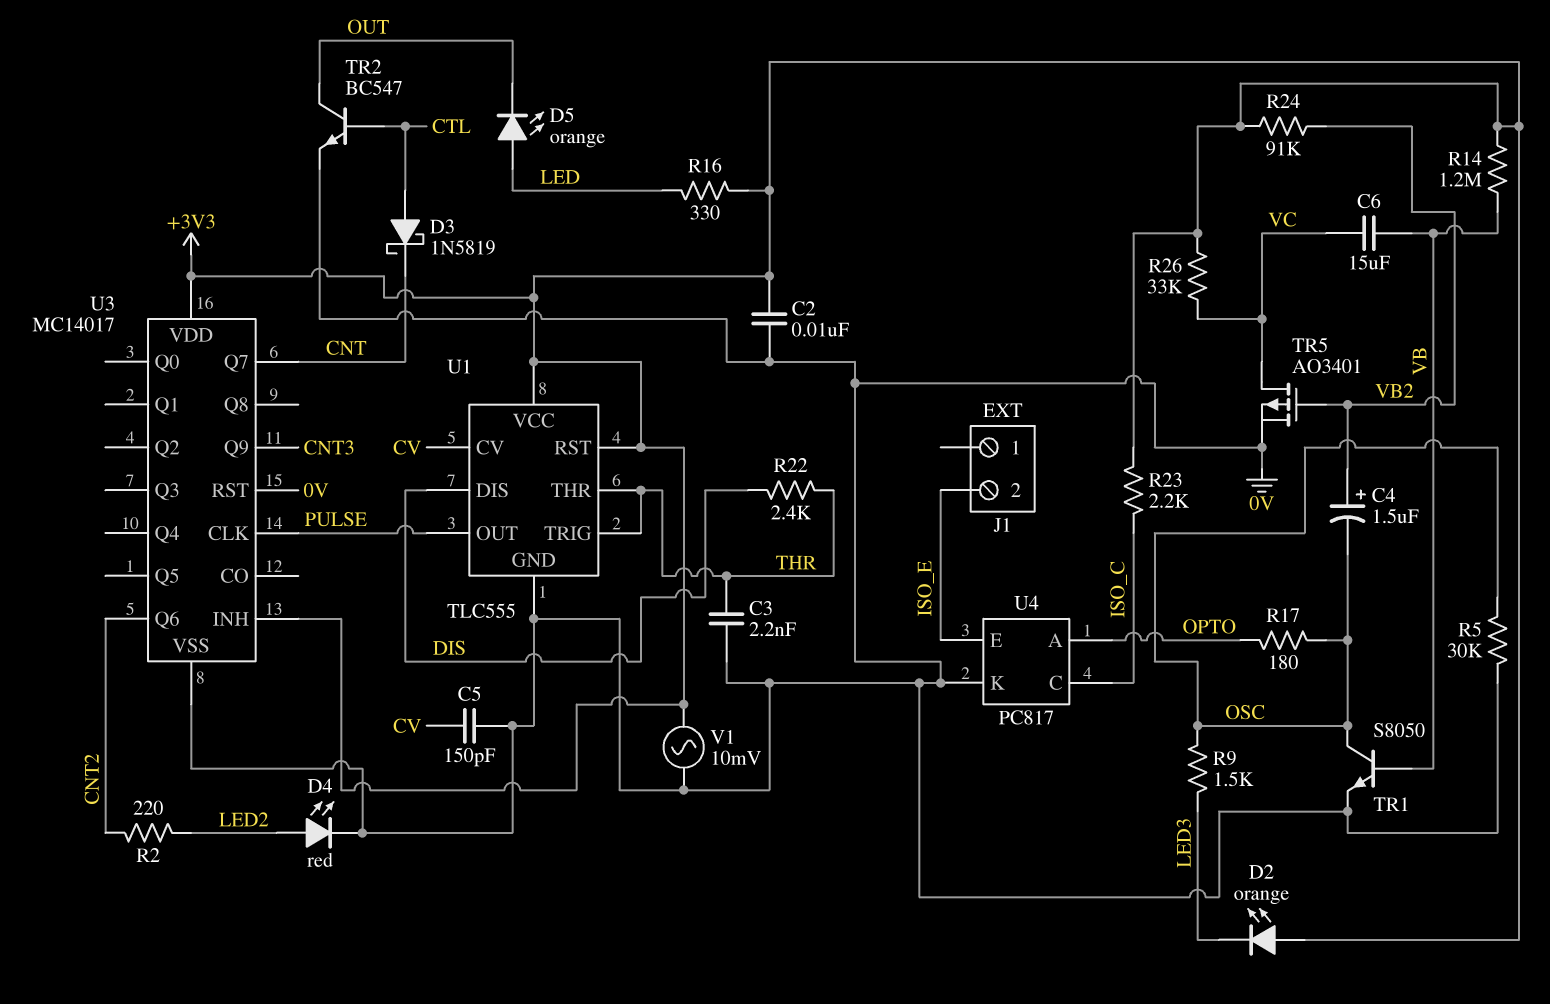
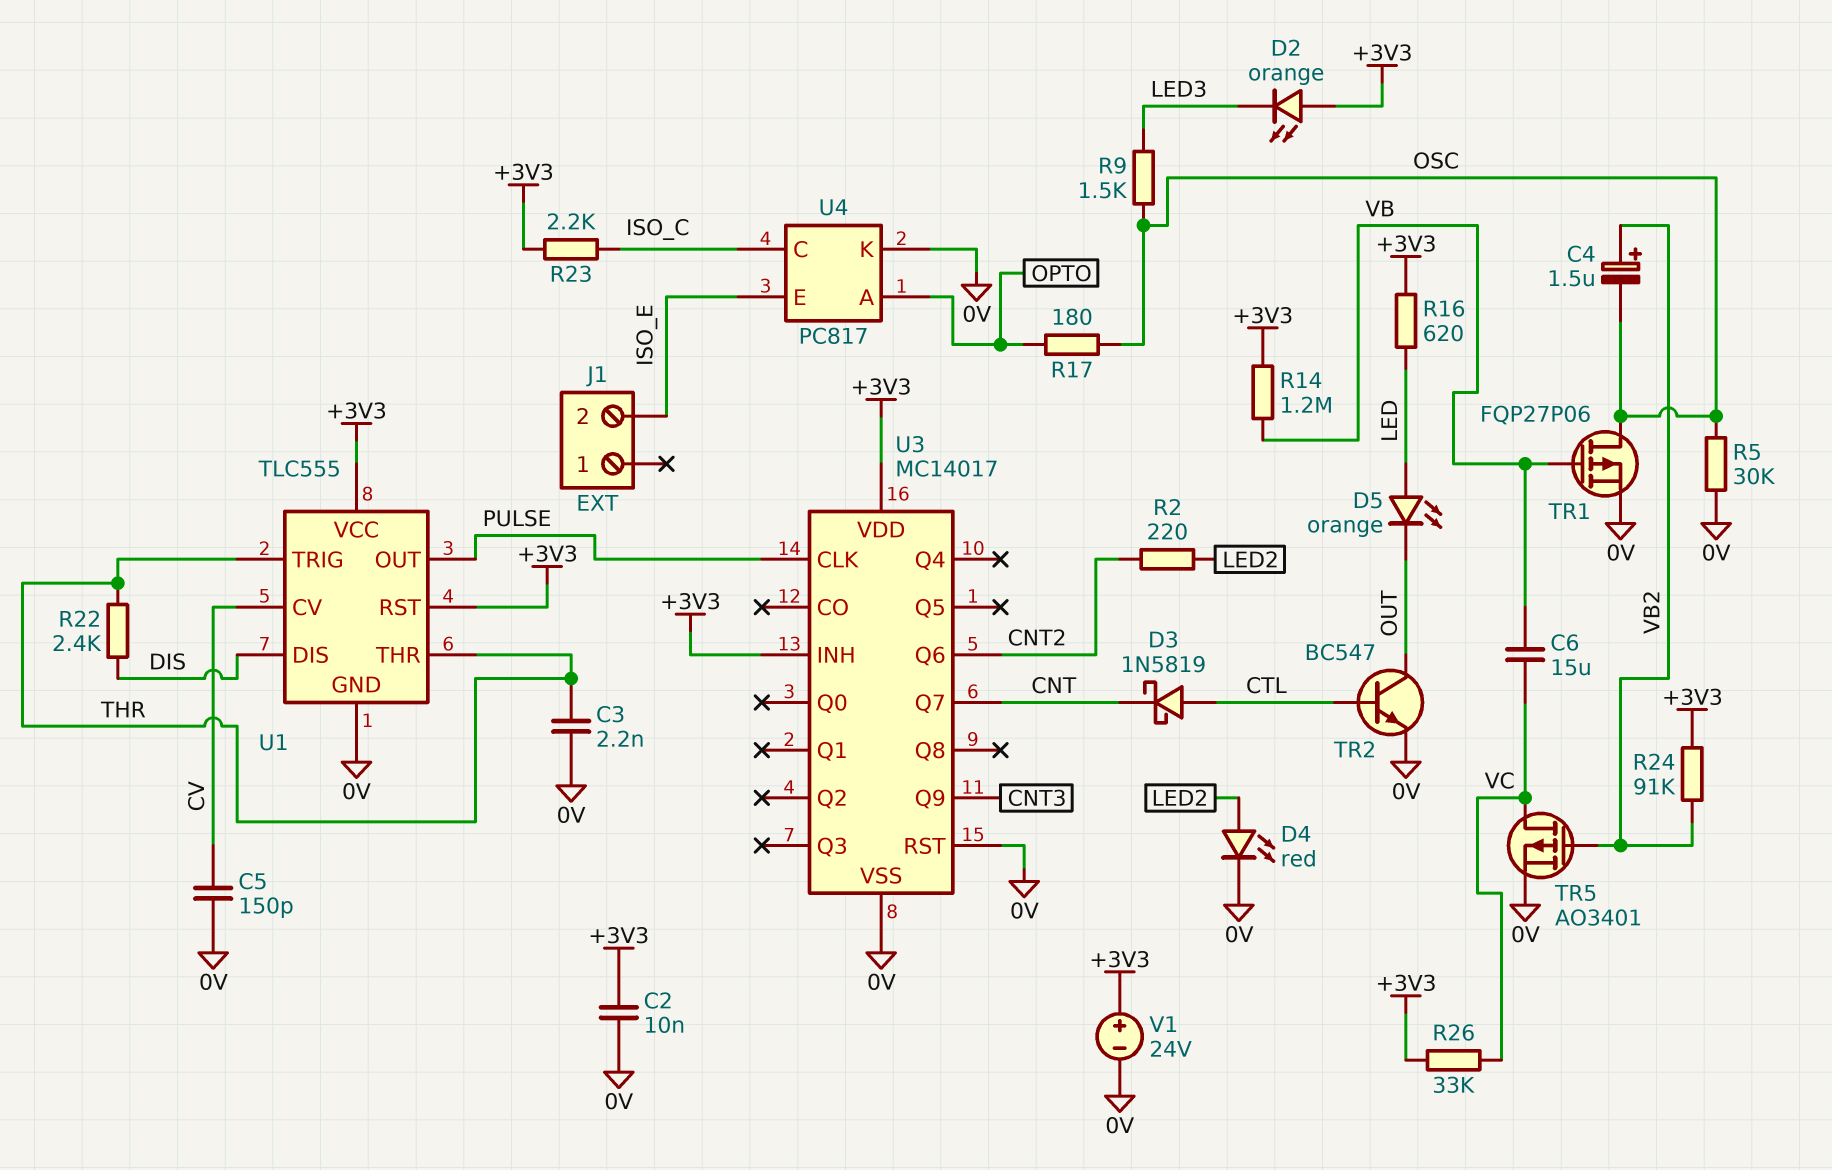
R16: 330 (+3V3, LED) -> 620 (+3V3, LED)
TR1: NPN S8050 (B VB, C OSC, E 0V) -> PMOS FQP27P06 (G VB, D OSC, S 0V)
V1: AC 10mV (+3V3, 0V) -> 24V (plus +3V3, minus 0V)

